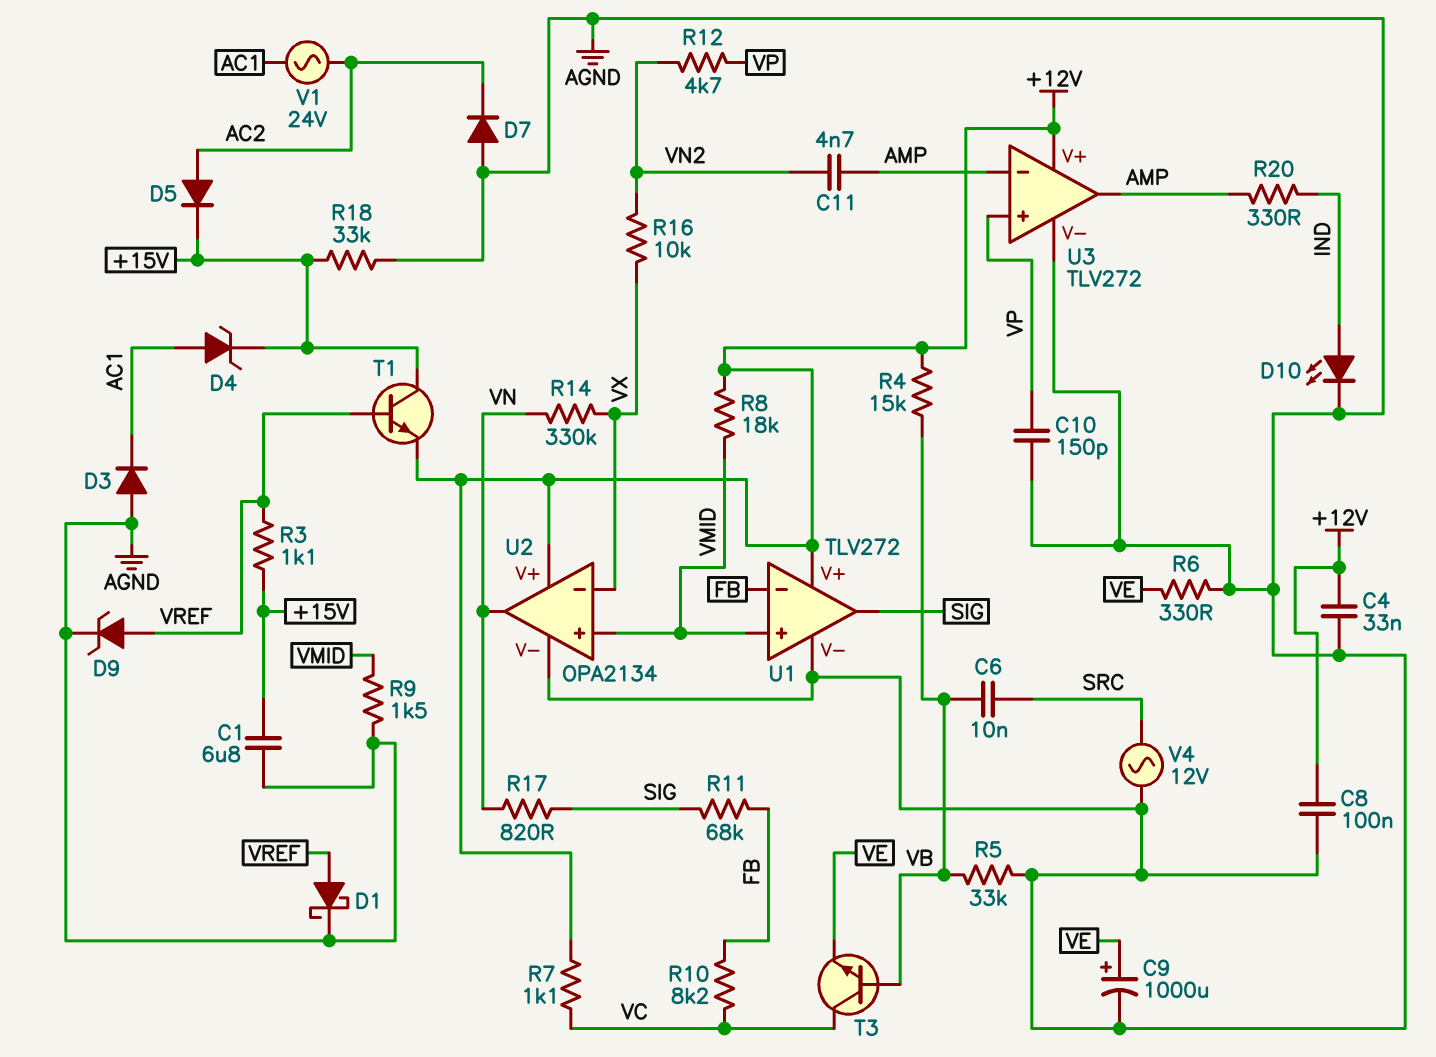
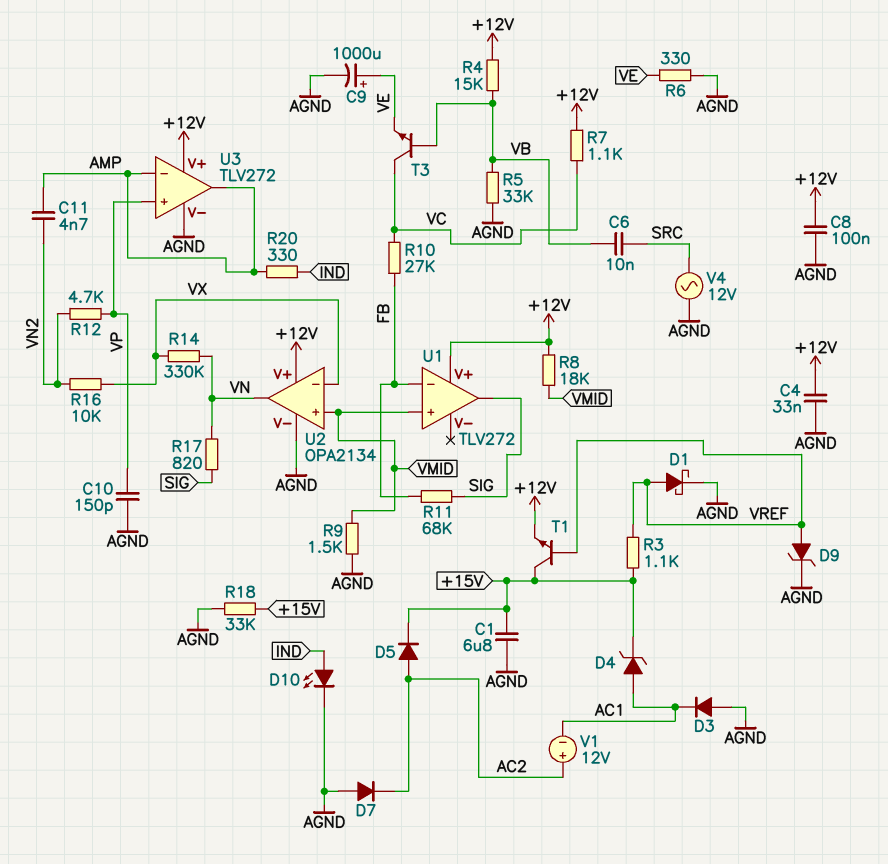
R10: 8.2k (FB, VC) -> 27k (FB, VC)
U1 pin V-: AGND -> none
V1: AC 24V (AC1, AC2) -> 12V (plus AC2, minus AC1)

